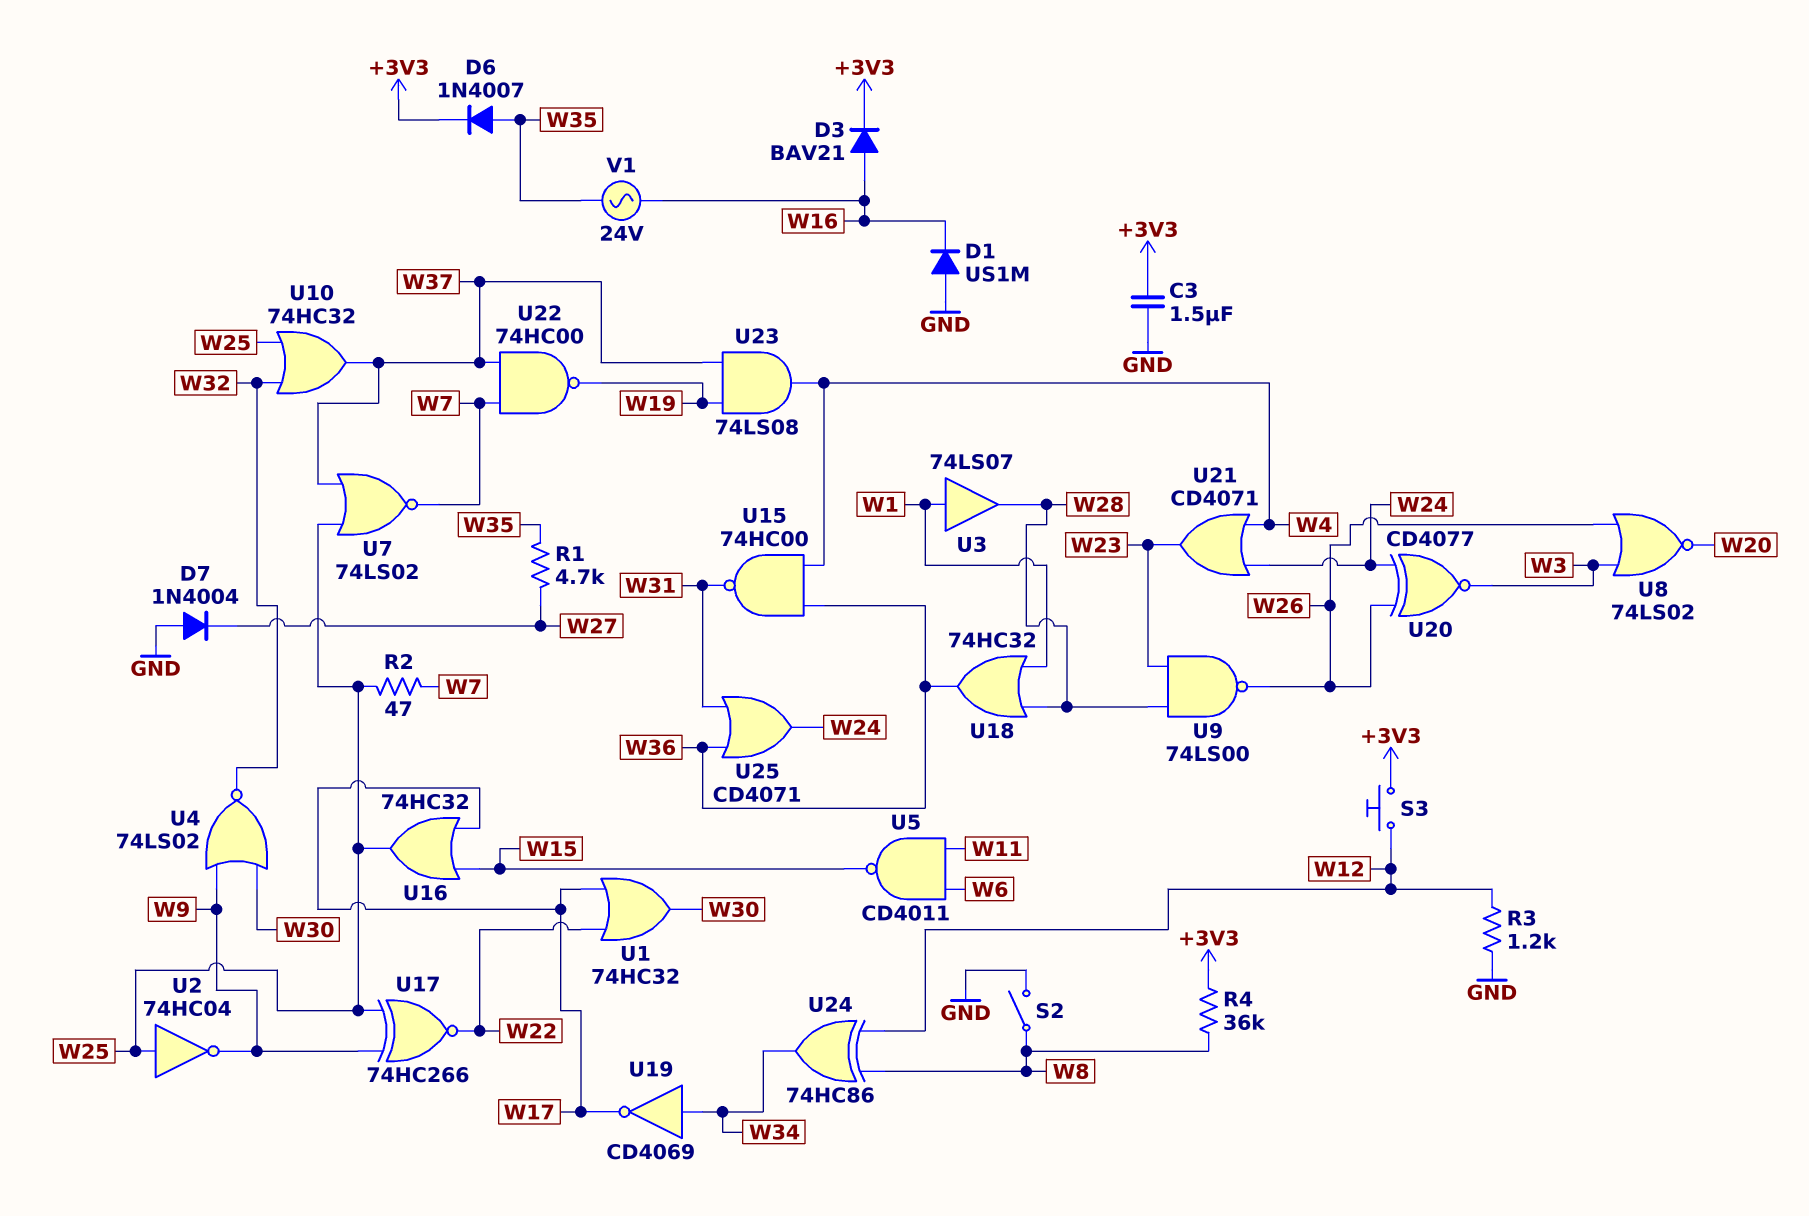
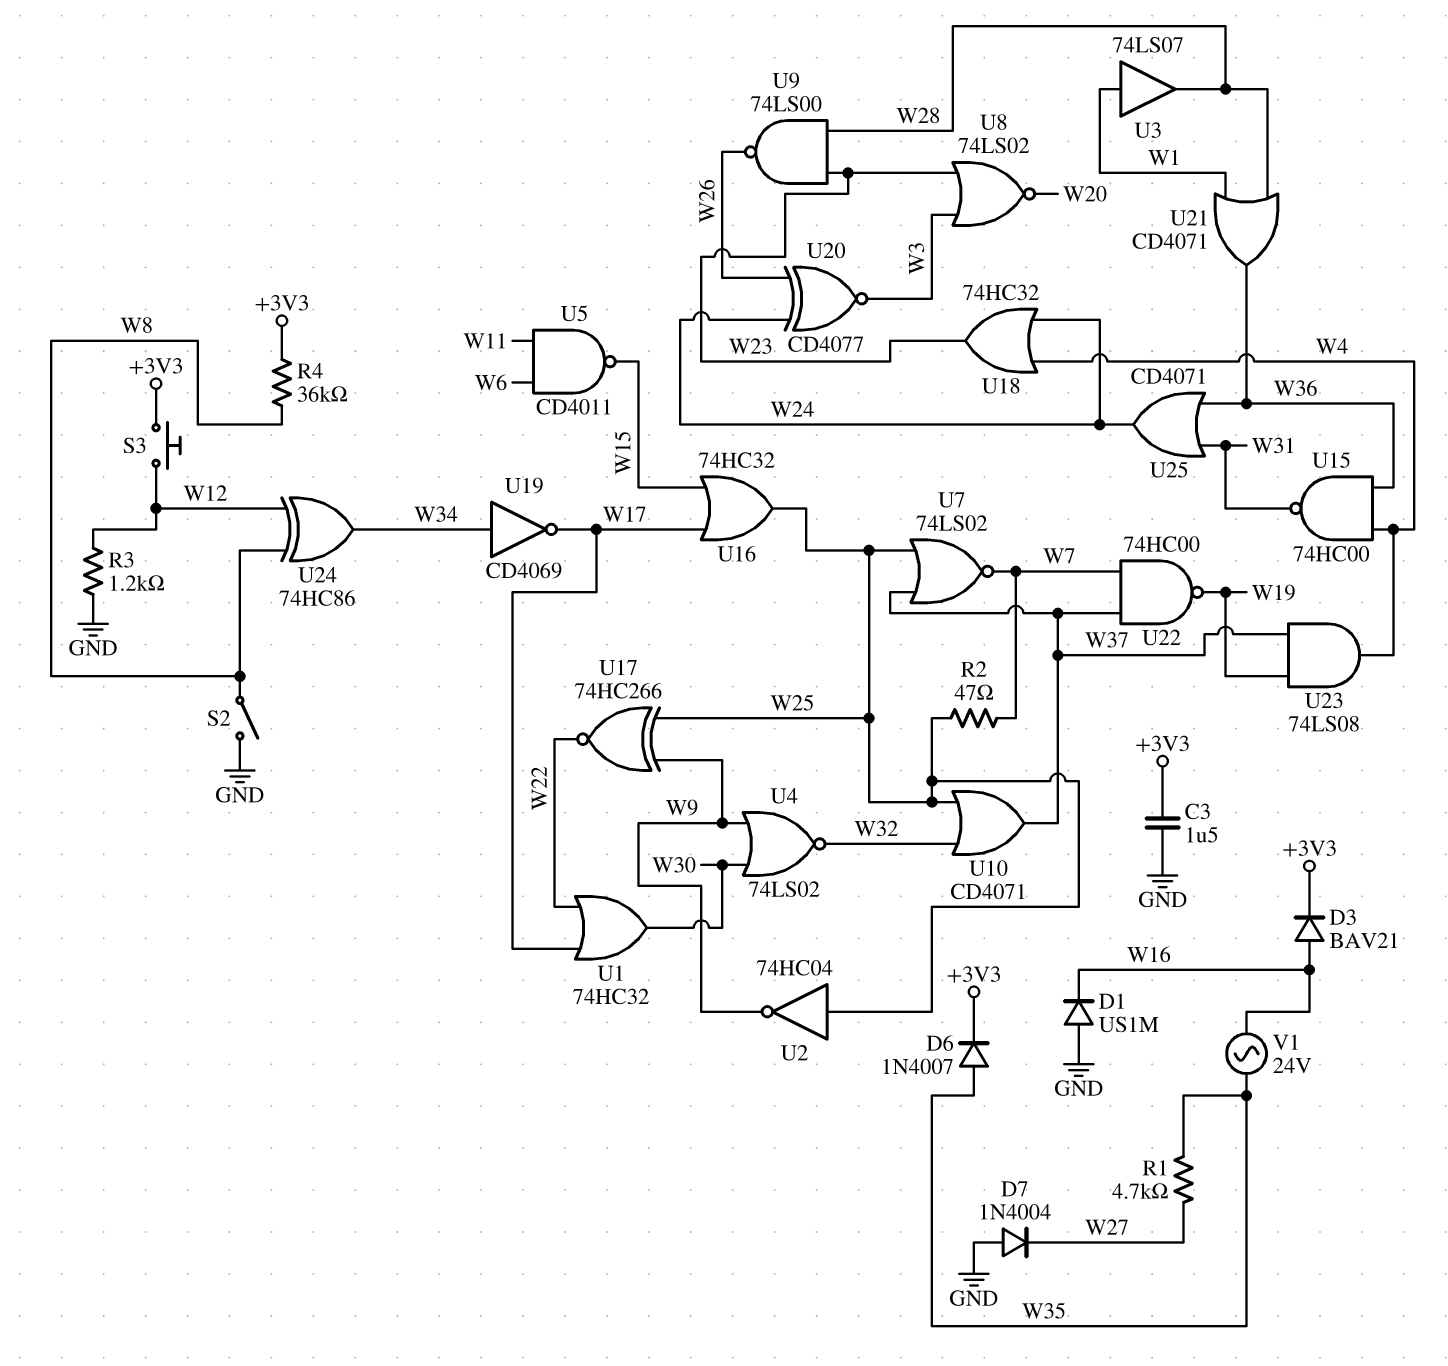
U8: NOR 74LS02 (in W3, in W26, out W20) -> NOR 74LS02 (in W3, in W23, out W20)
U10: OR 74HC32 (in W25, in W32, out W37) -> OR CD4071 (in W25, in W32, out W37)
U18: OR 74HC32 (in W1, in W28, out W36) -> OR 74HC32 (in W4, in W24, out W23)
U21: OR CD4071 (in W4, in W24, out W23) -> OR CD4071 (in W1, in W28, out W36)

